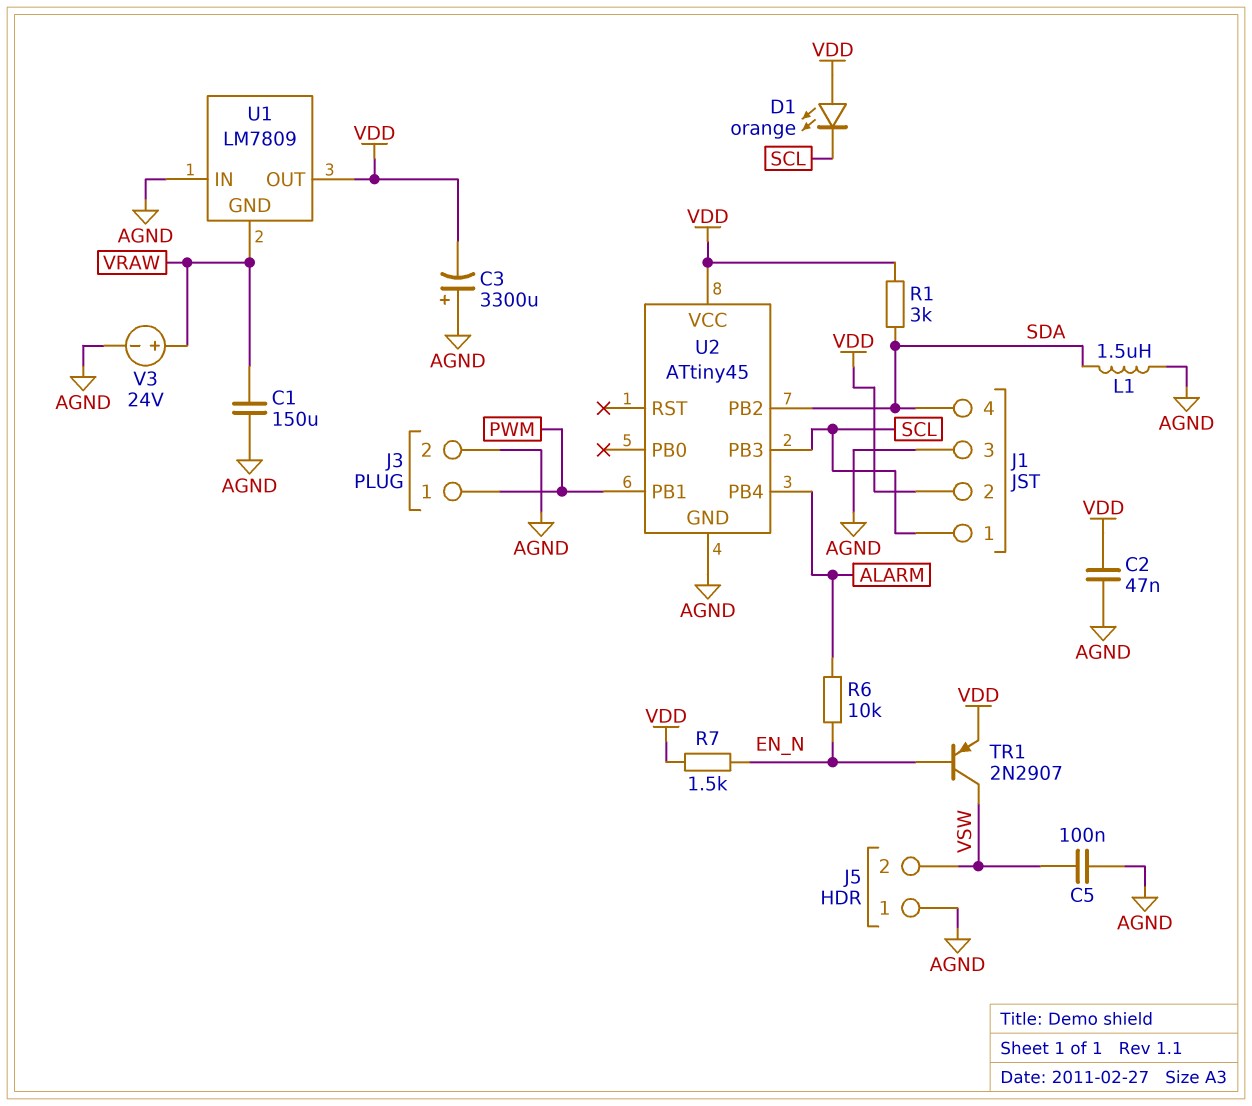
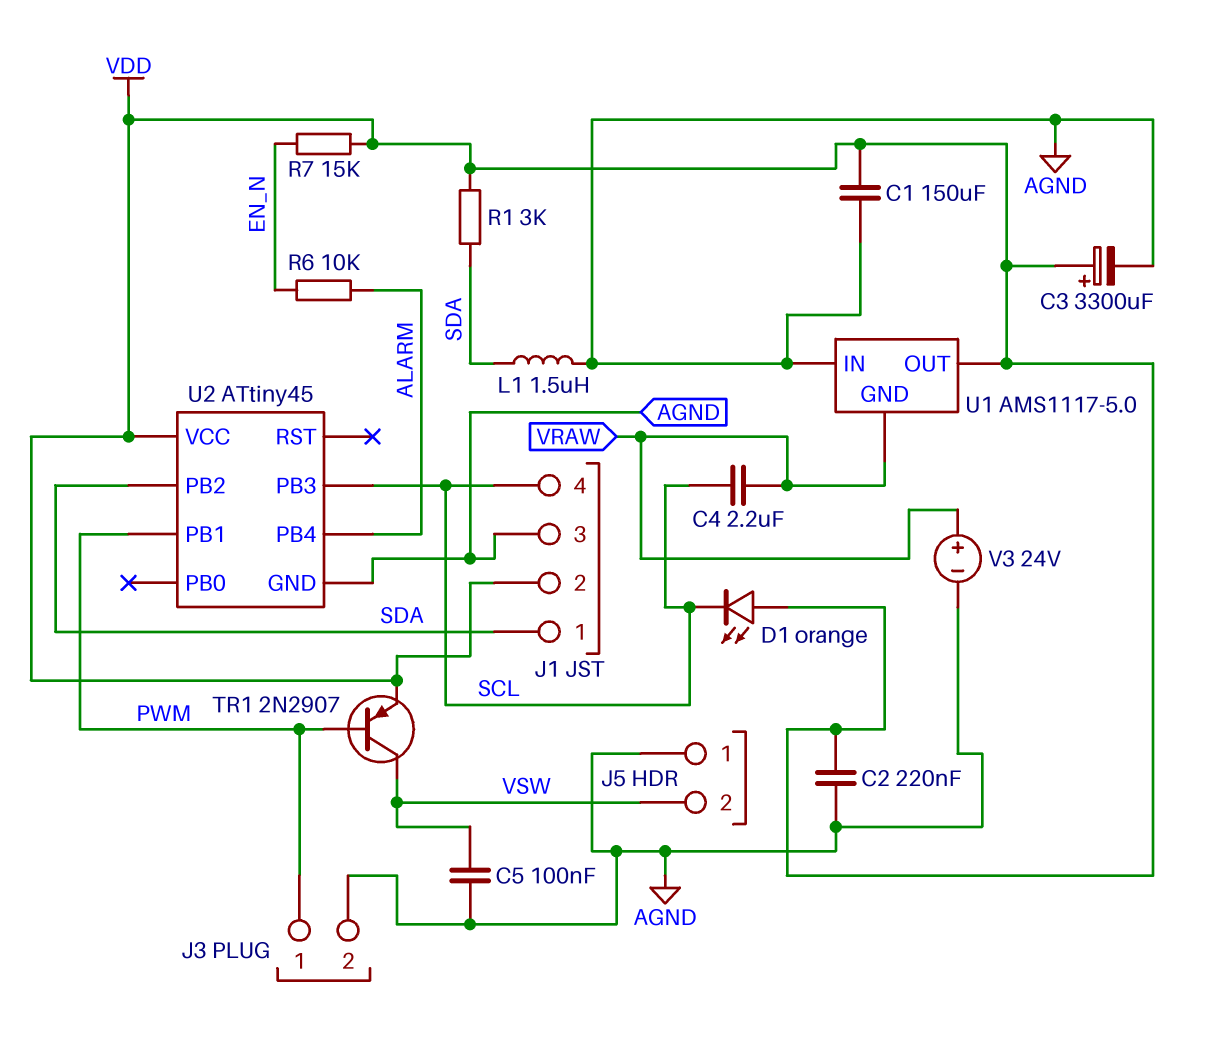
C1: 150uF (AGND, VRAW) -> 150uF (AGND, VDD)
C2: 47nF (AGND, VDD) -> 220nF (AGND, VDD)
C3: 3300uF (plus AGND, minus VDD) -> 3300uF (plus VDD, minus AGND)
C4: none -> 2.2uF (SCL, VRAW)
J1 pin 1: SCL -> SDA
J1 pin 4: SDA -> SCL
R7: 1.5k (EN_N, VDD) -> 15k (EN_N, VDD)
TR1: PNP 2N2907 (B EN_N, C VSW, E VDD) -> PNP 2N2907 (B PWM, C VSW, E VDD)
U1: LM7809 -> AMS1117-5.0

